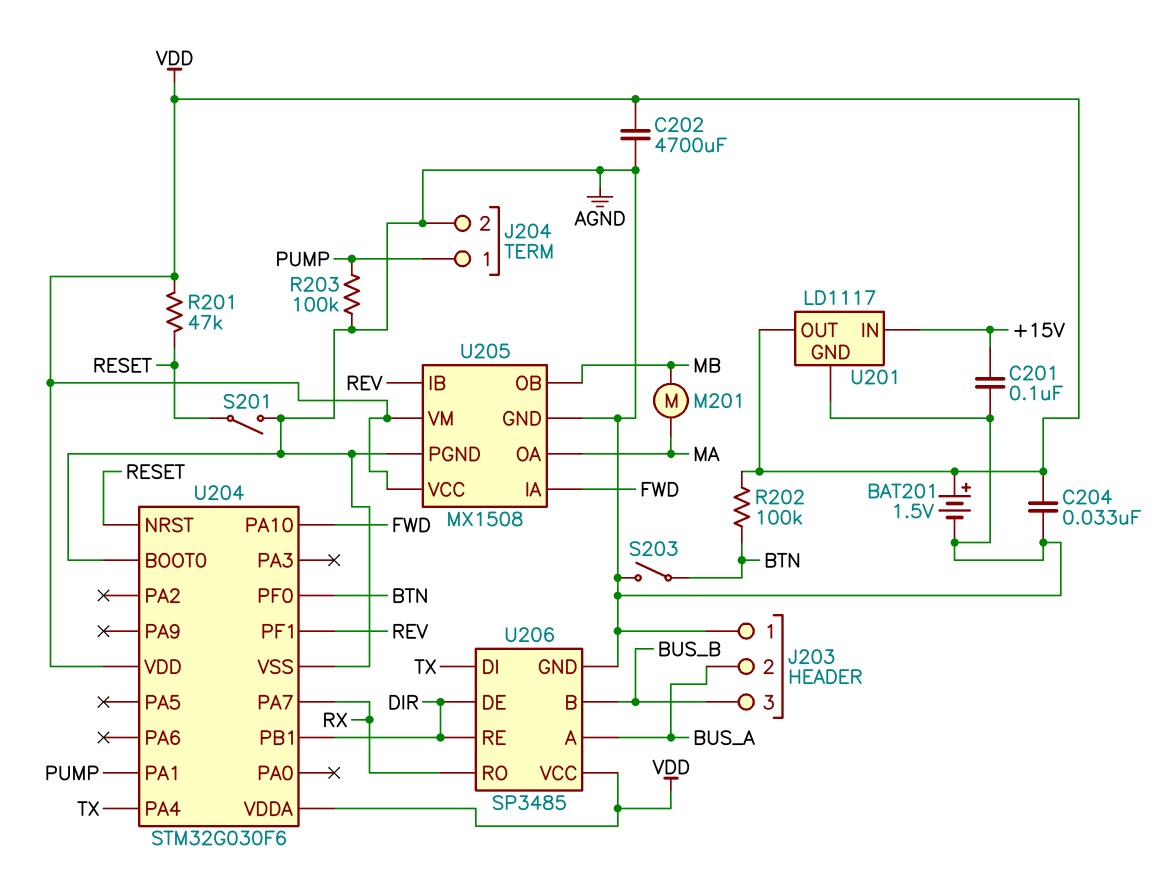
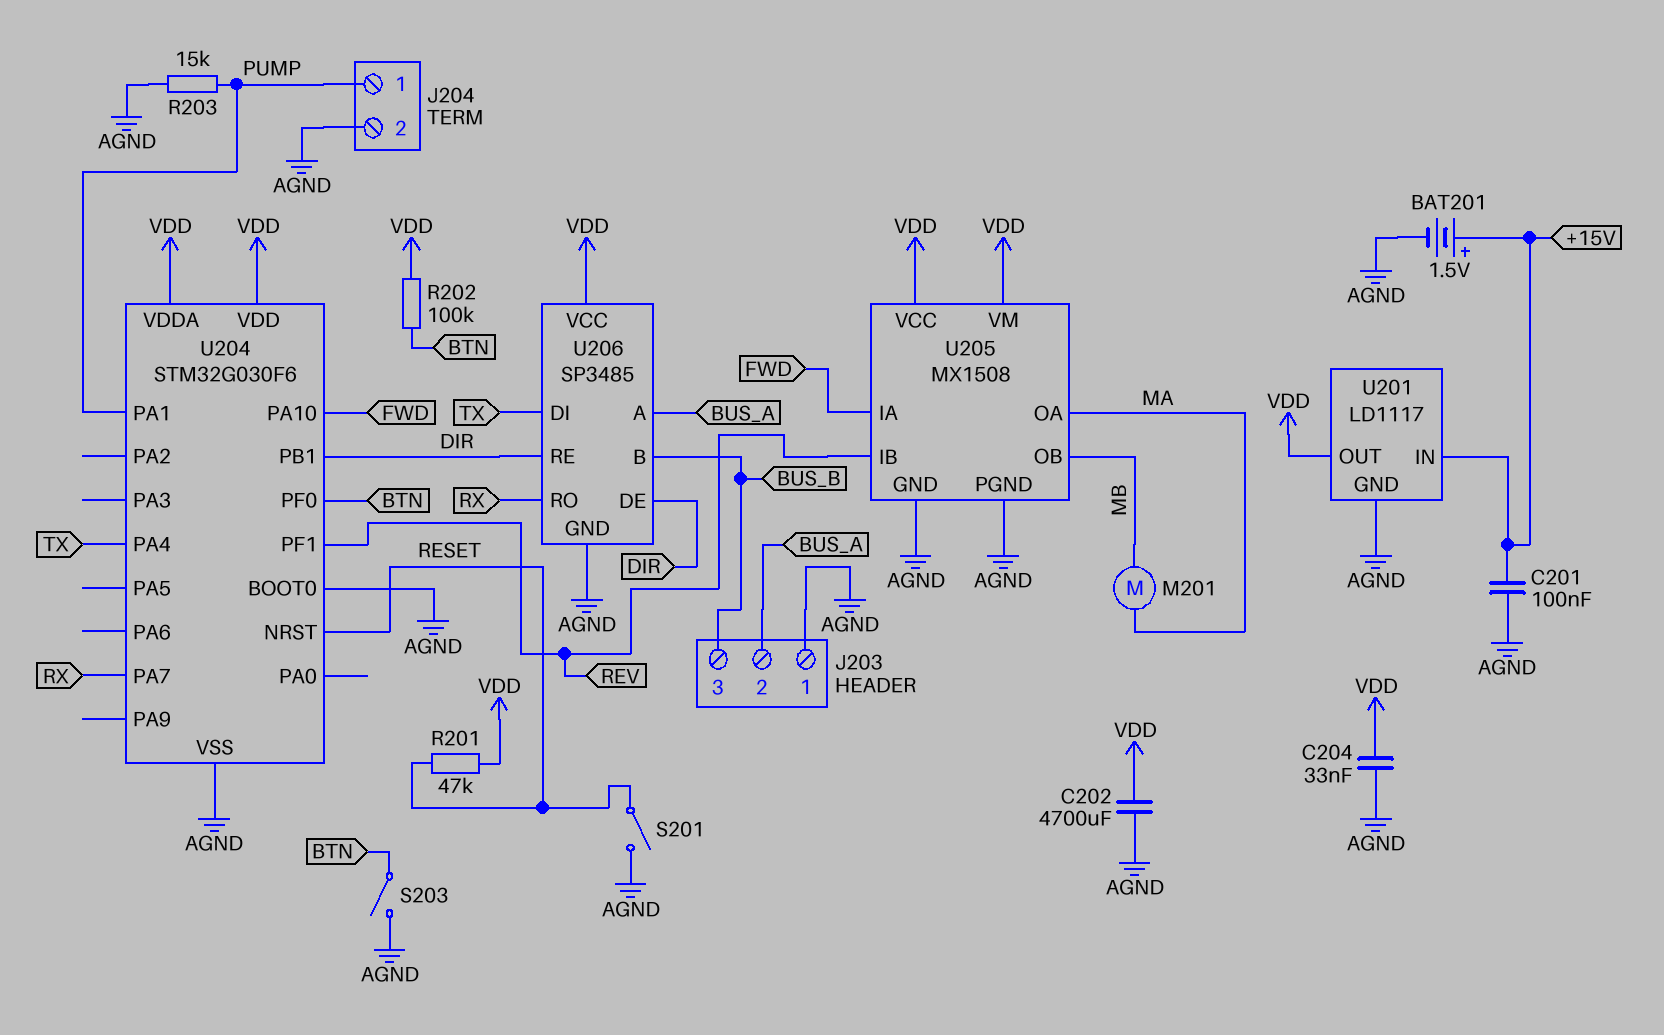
BAT201: 1.5V (plus VDD, minus AGND) -> 1.5V (plus +15V, minus AGND)
R203: 100k (AGND, PUMP) -> 15k (AGND, PUMP)

